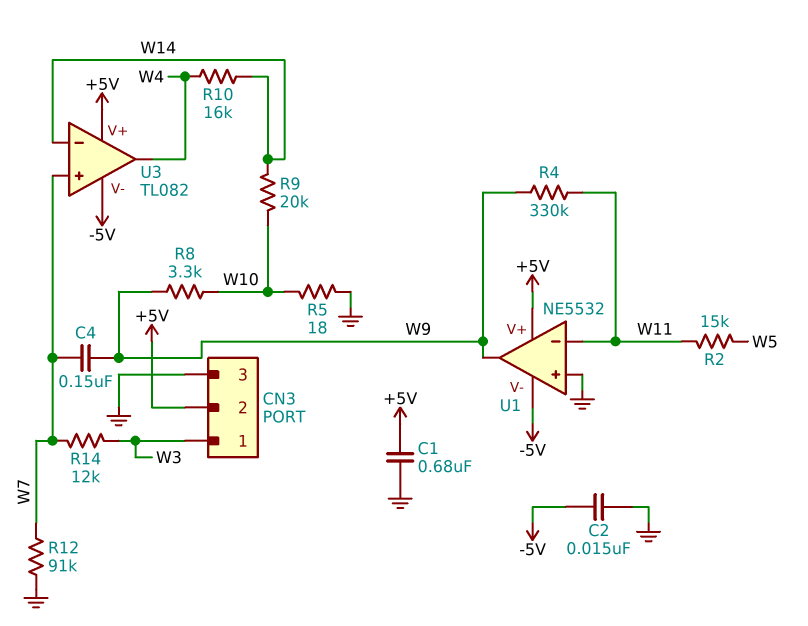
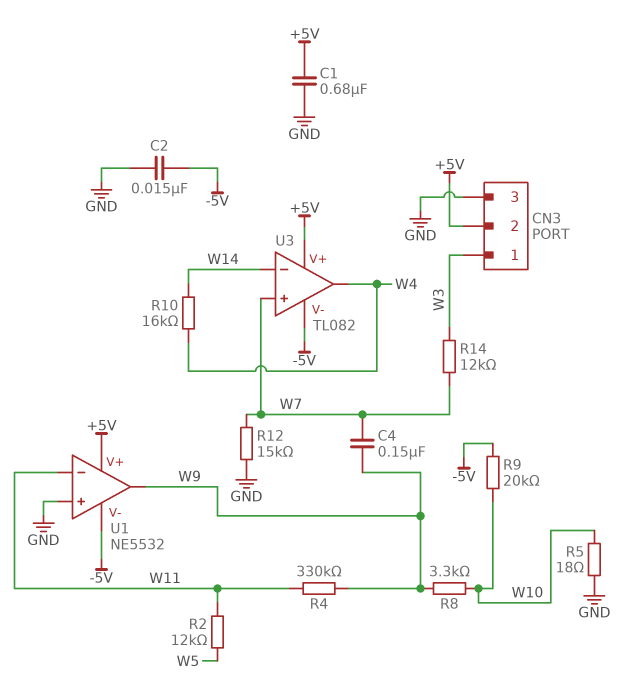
R2: 15k (W5, W11) -> 12k (W5, W11)
R9: 20k (W10, W14) -> 20k (-5V, W10)
R12: 91k (GND, W7) -> 15k (GND, W7)

